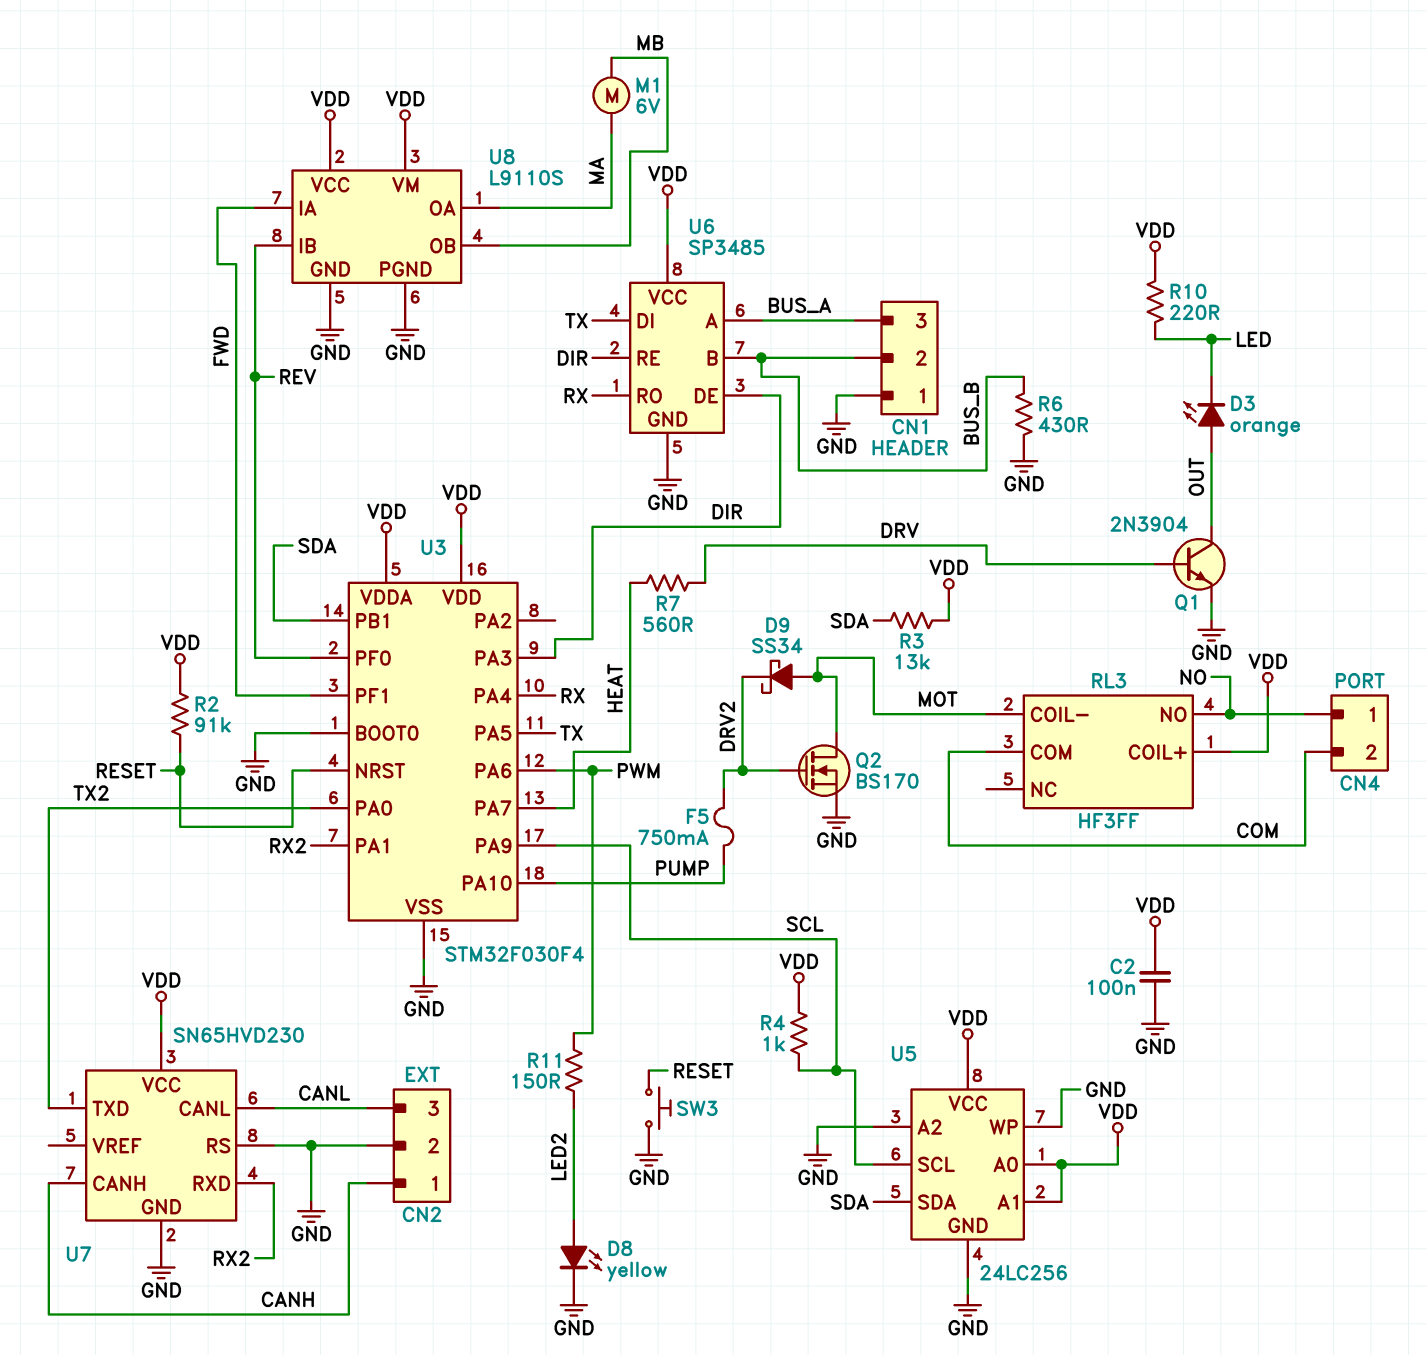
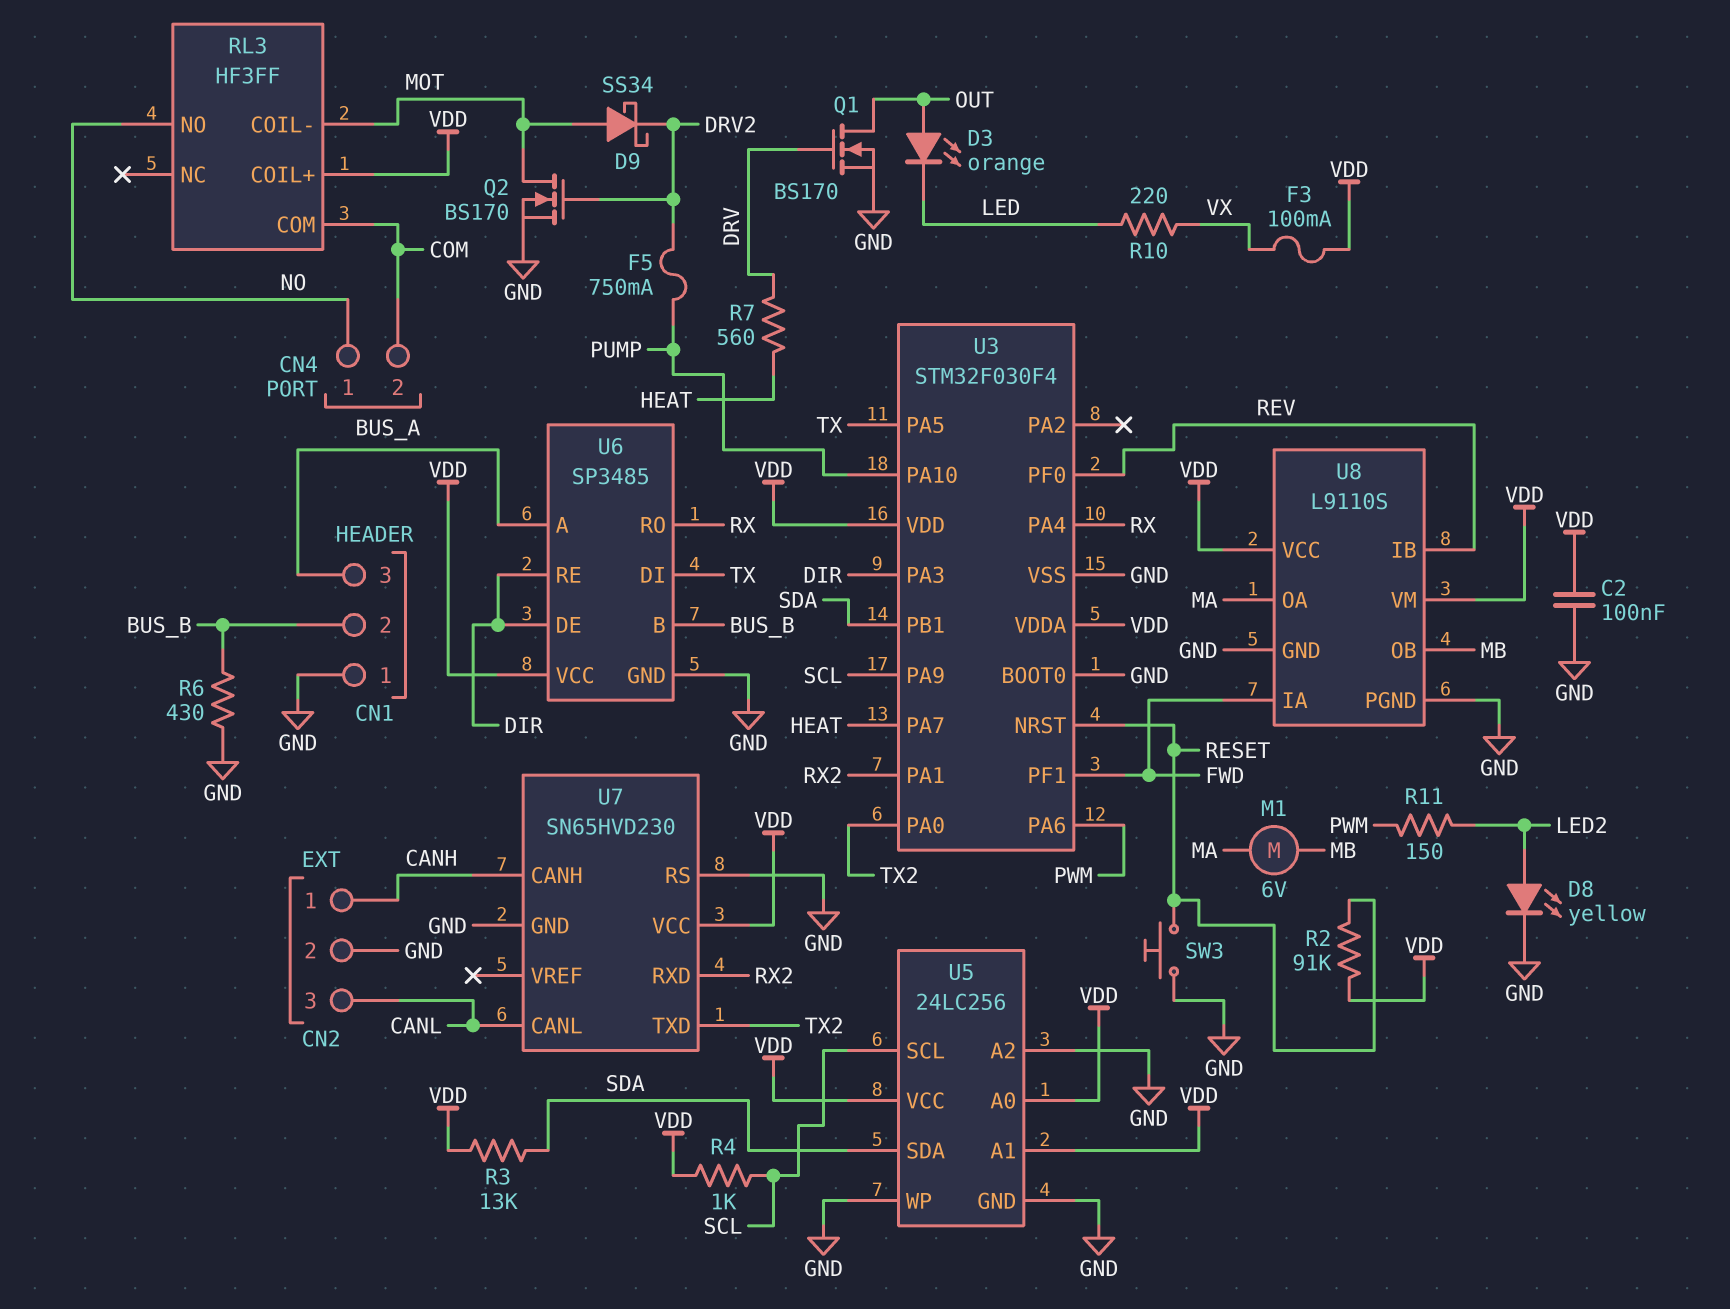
F3: none -> 100mA (VDD, VX)
Q1: NPN 2N3904 (B DRV, C OUT, E GND) -> NMOS BS170 (G DRV, D OUT, S GND)
R10: 220 (LED, VDD) -> 220 (LED, VX)

